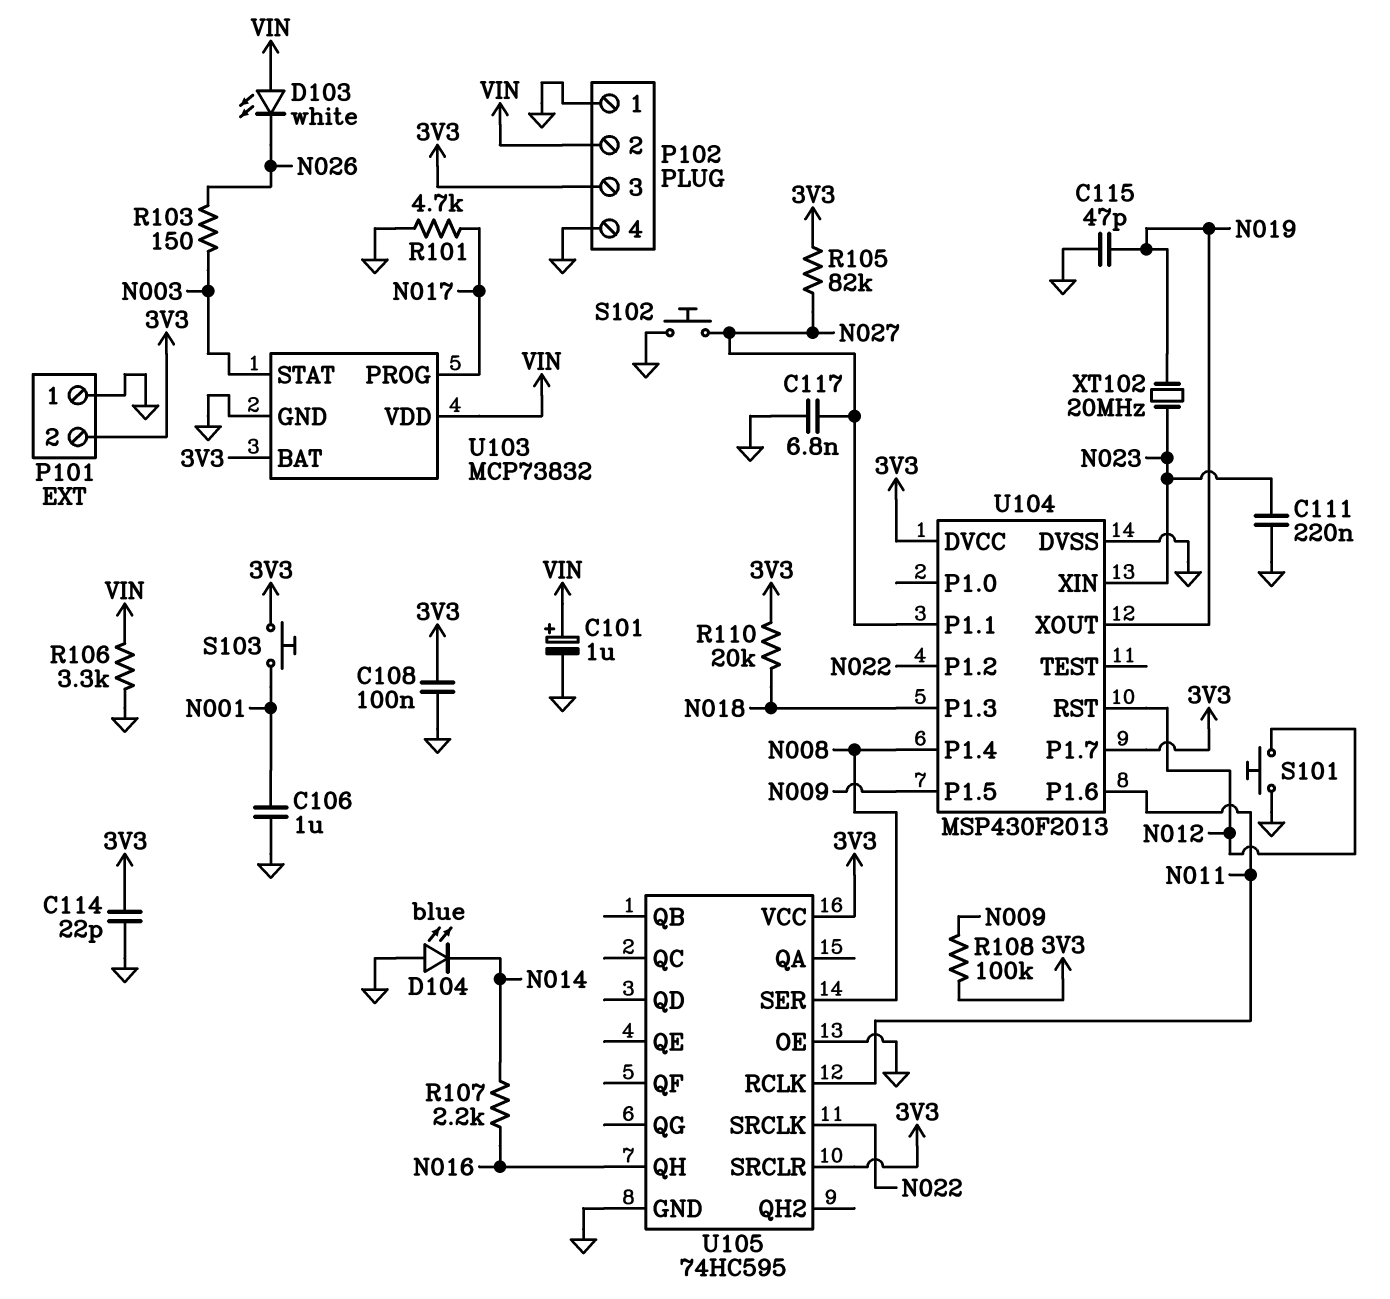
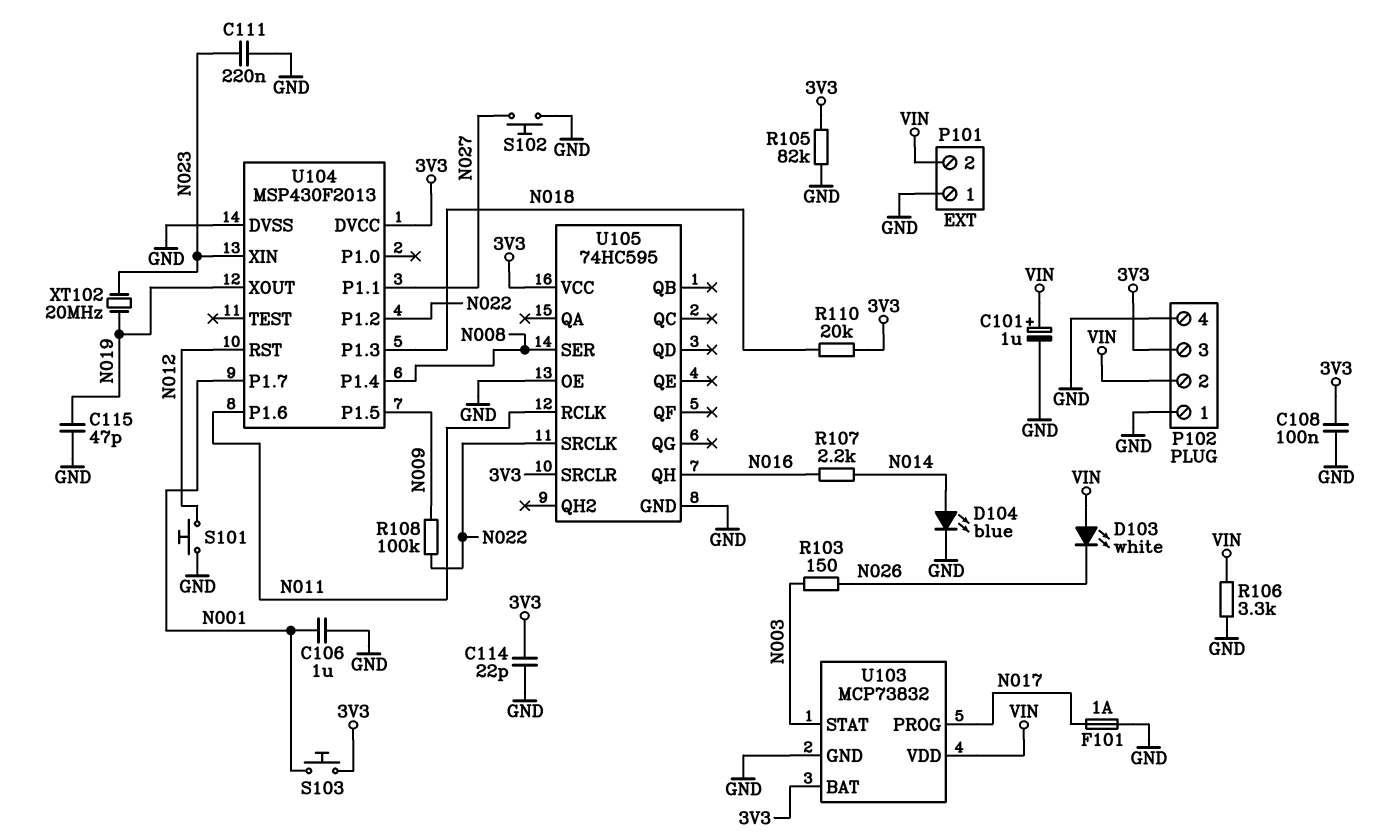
C117: 6.8nF (GND, N027) -> none
D104: LED blue (A GND, K N014) -> LED blue (A N014, K GND)
F101: none -> 1A (GND, N017)
P101 pin 2: 3V3 -> VIN
R101: 4.7k (GND, N017) -> none
R105: 82k (3V3, N027) -> 82k (3V3, GND)
R108: 100k (3V3, N009) -> 100k (N009, N022)
U104 pin P1.7: 3V3 -> N001

